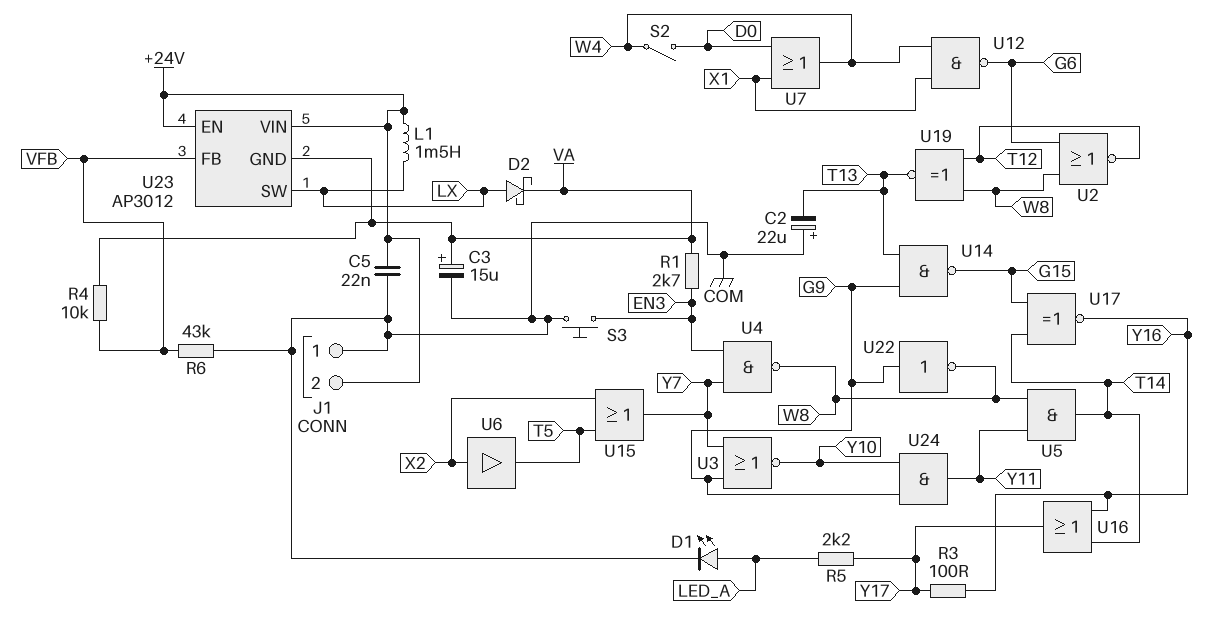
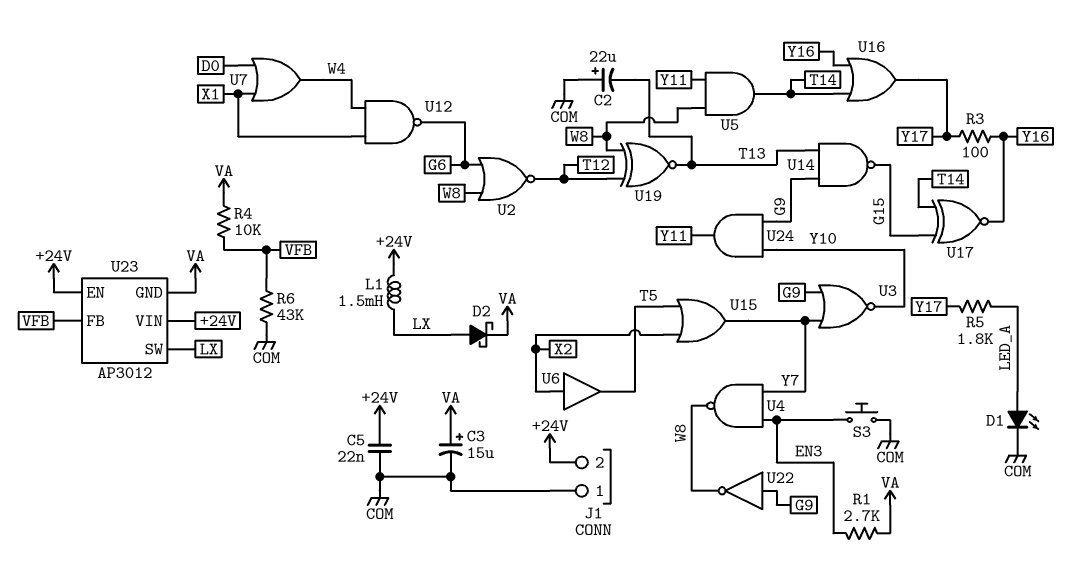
R5: 2.2k (LED_A, Y17) -> 1.8k (LED_A, Y17)
S2: switch (D0, W4) -> none

